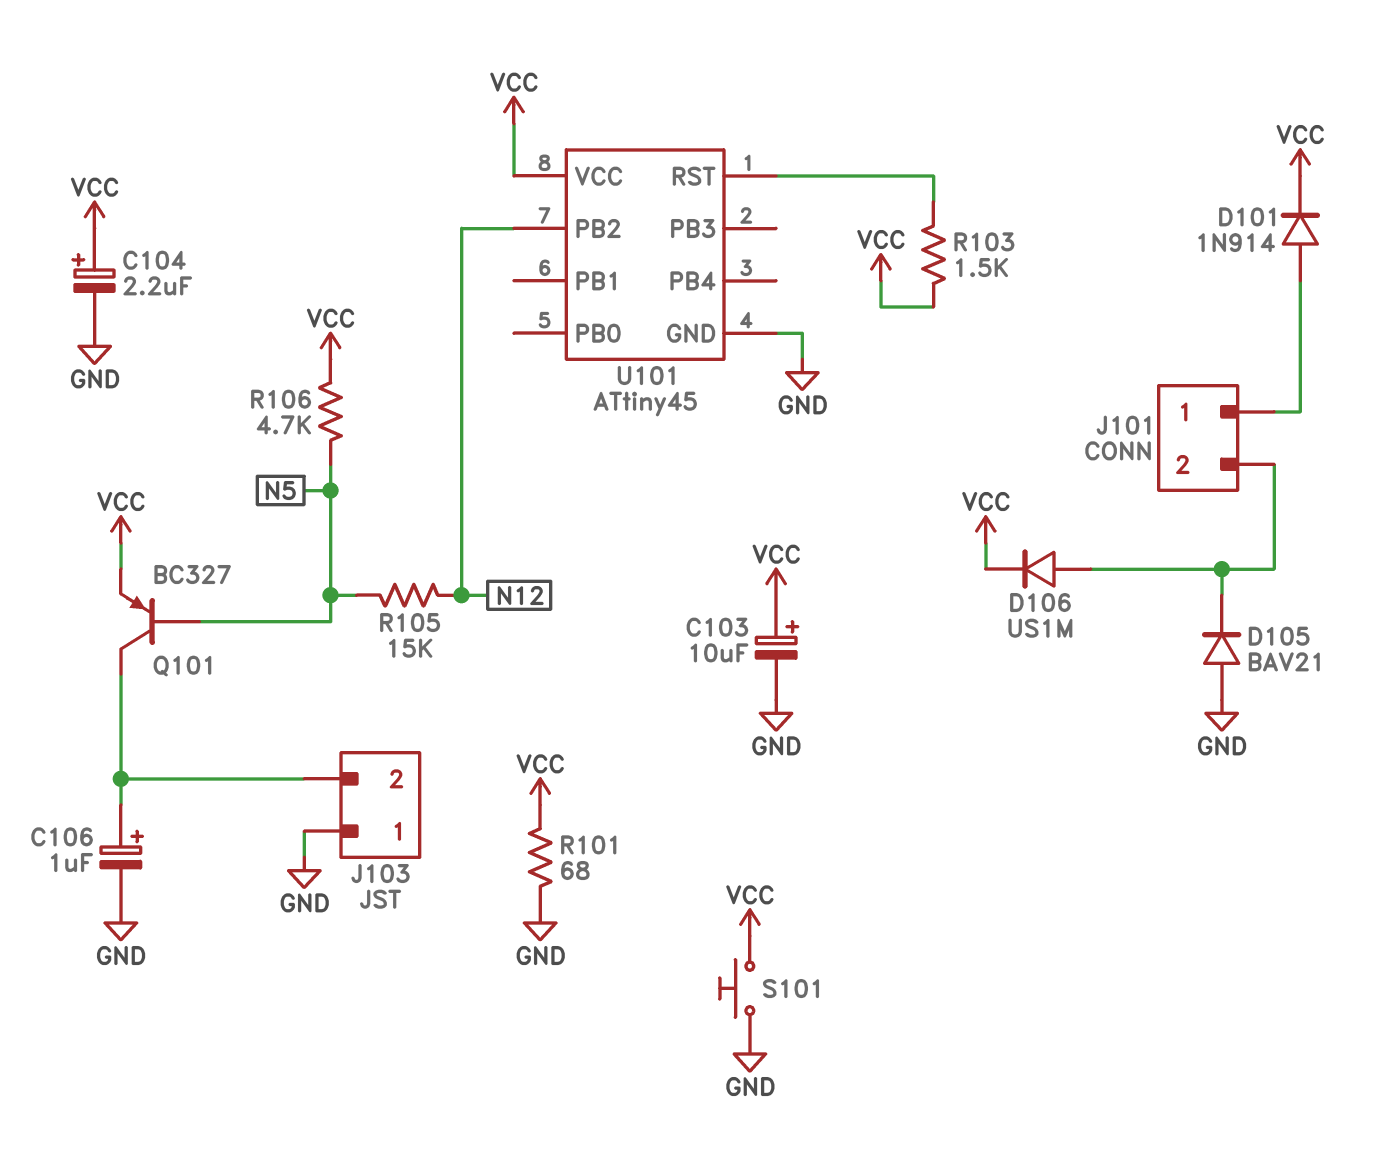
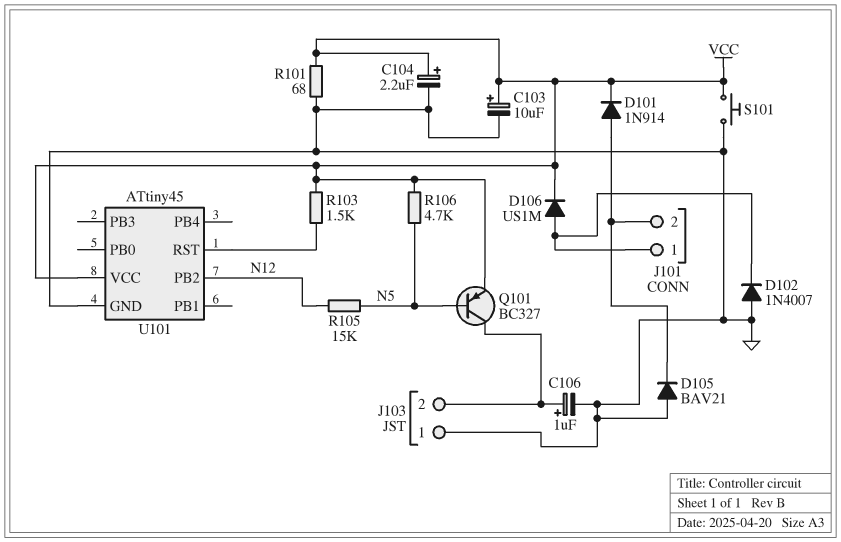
D101: diode 1N914 (A J101/1, K VCC) -> diode 1N914 (A J101/2, K VCC)
D102: none -> diode 1N4007 (A GND, K J101/1)
D106: diode US1M (A J101/2, K VCC) -> diode US1M (A J101/1, K VCC)

